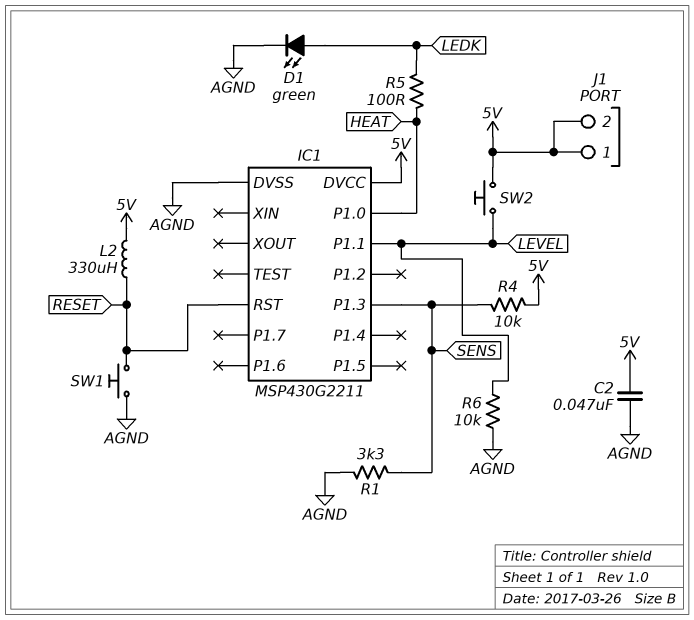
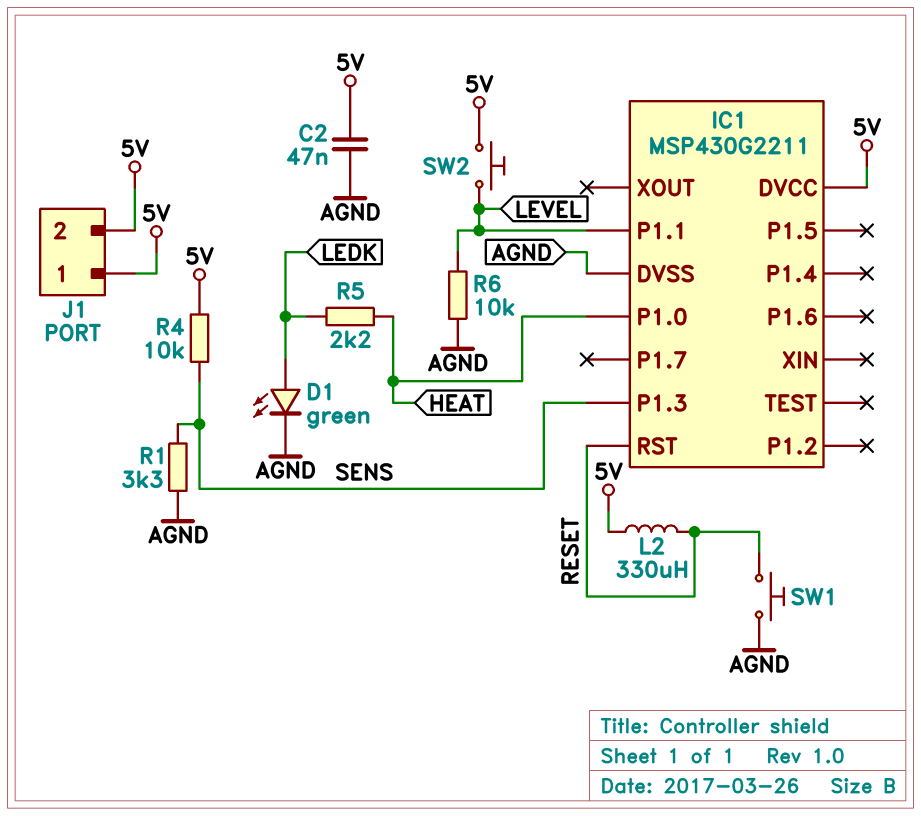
R5: 100 (HEAT, LEDK) -> 2.2k (HEAT, LEDK)

